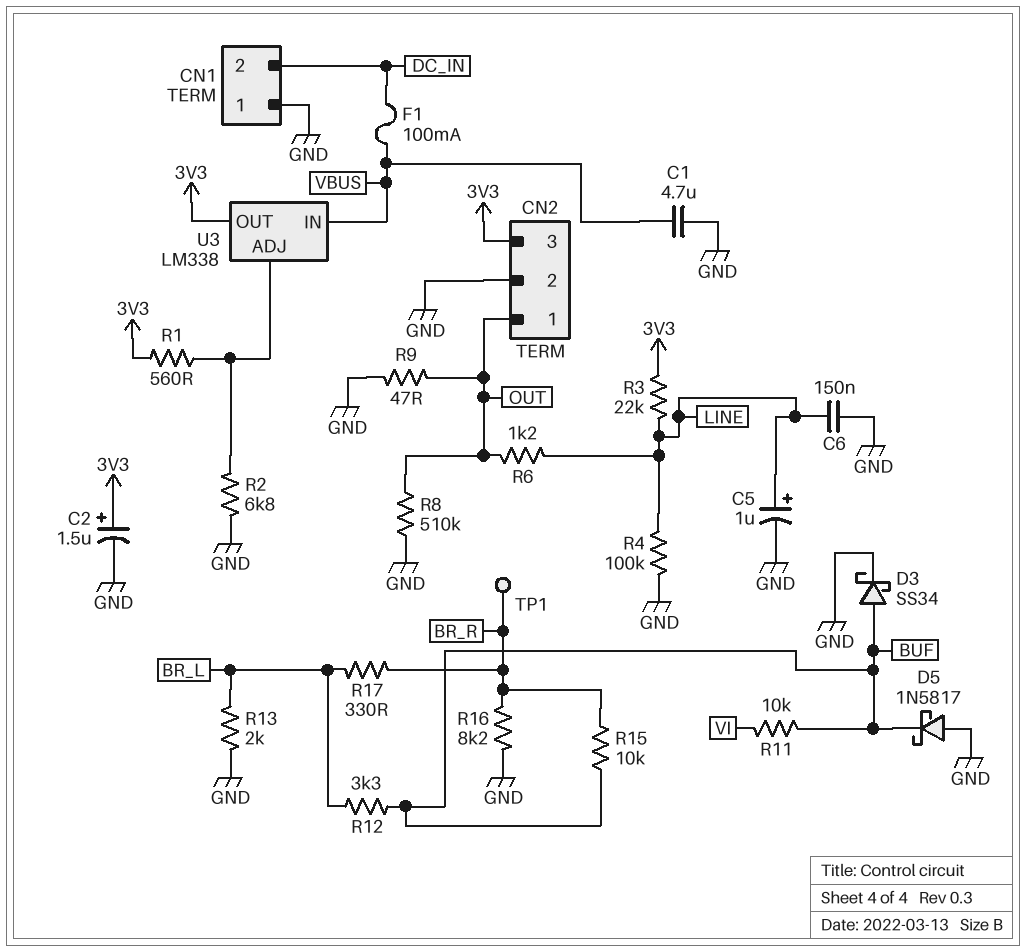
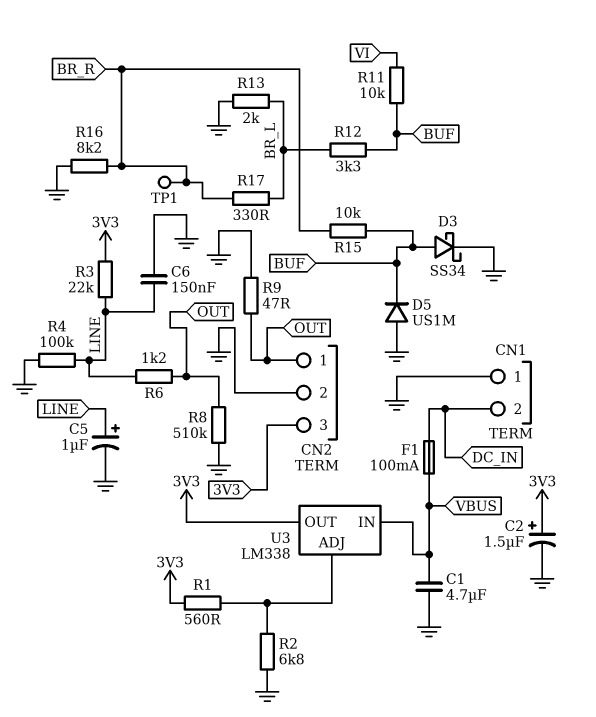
D5: schottky 1N5817 (A GND, K BUF) -> diode US1M (A GND, K BUF)

